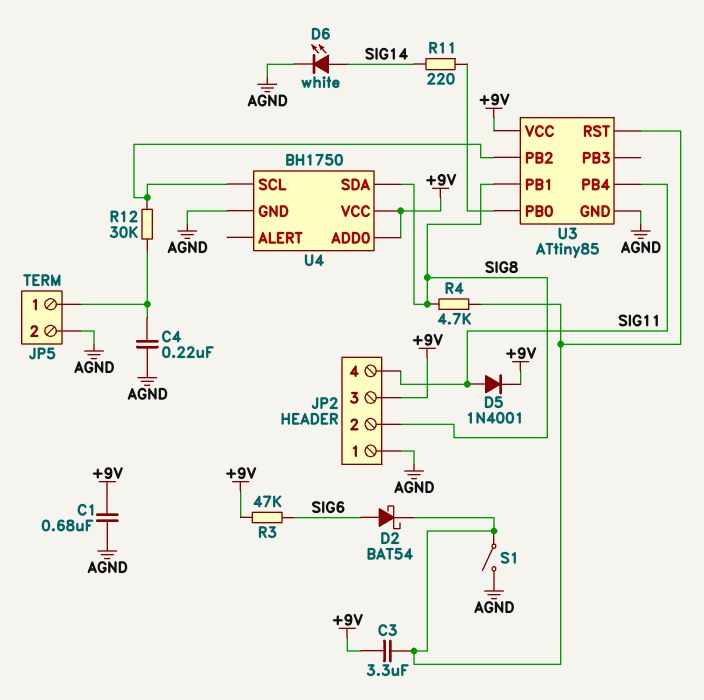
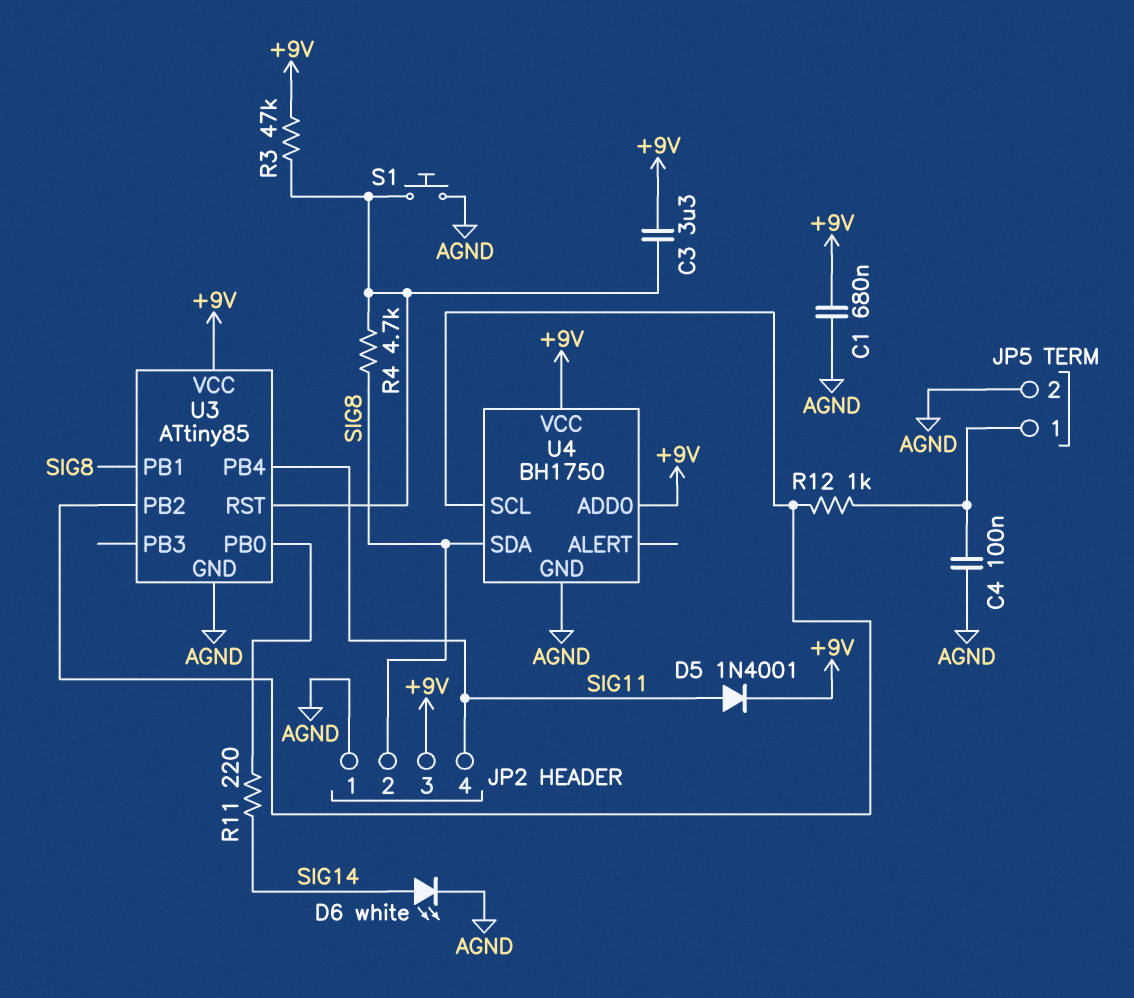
C4: 220nF (AGND, JP5/1) -> 100nF (AGND, JP5/1)
D2: schottky BAT54 (A SIG6, K U3/RST) -> none
R3: 47k (+9V, SIG6) -> 47k (+9V, U3/RST)
R12: 30k (JP5/1, U3/PB2) -> 1k (JP5/1, U3/PB2)
S1: switch (AGND, U3/RST) -> button (AGND, U3/RST)

